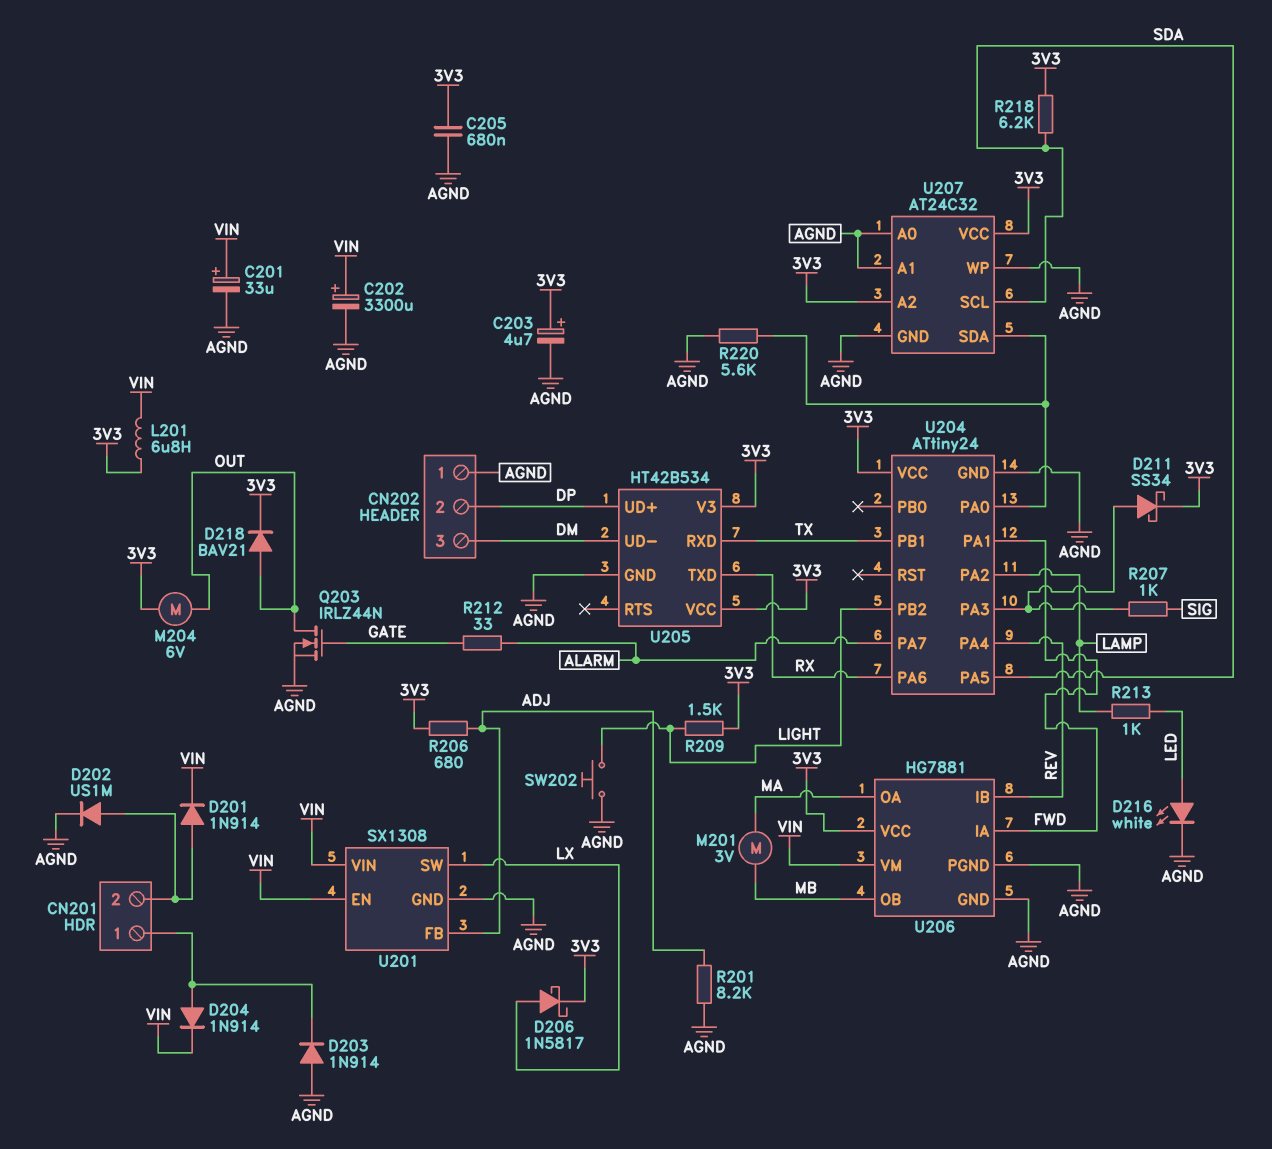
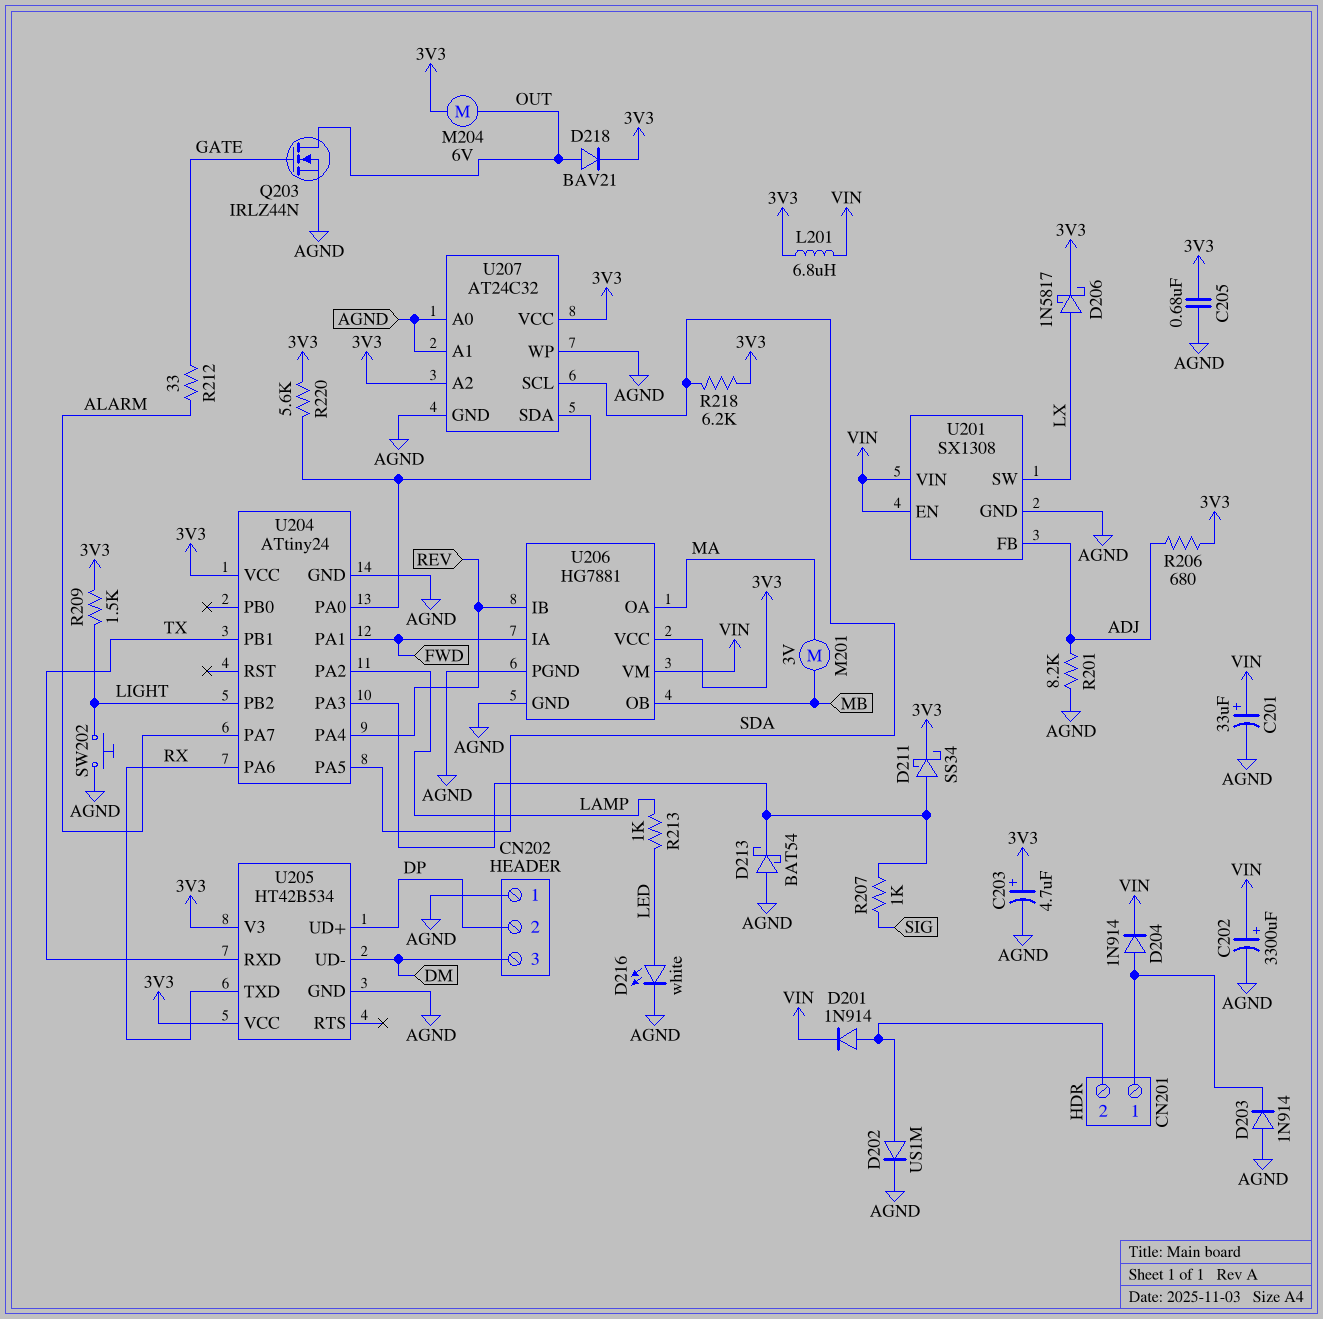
D213: none -> schottky BAT54 (A AGND, K U204/PA3)
R220: 5.6k (AGND, U204/PA0) -> 5.6k (3V3, U204/PA0)

